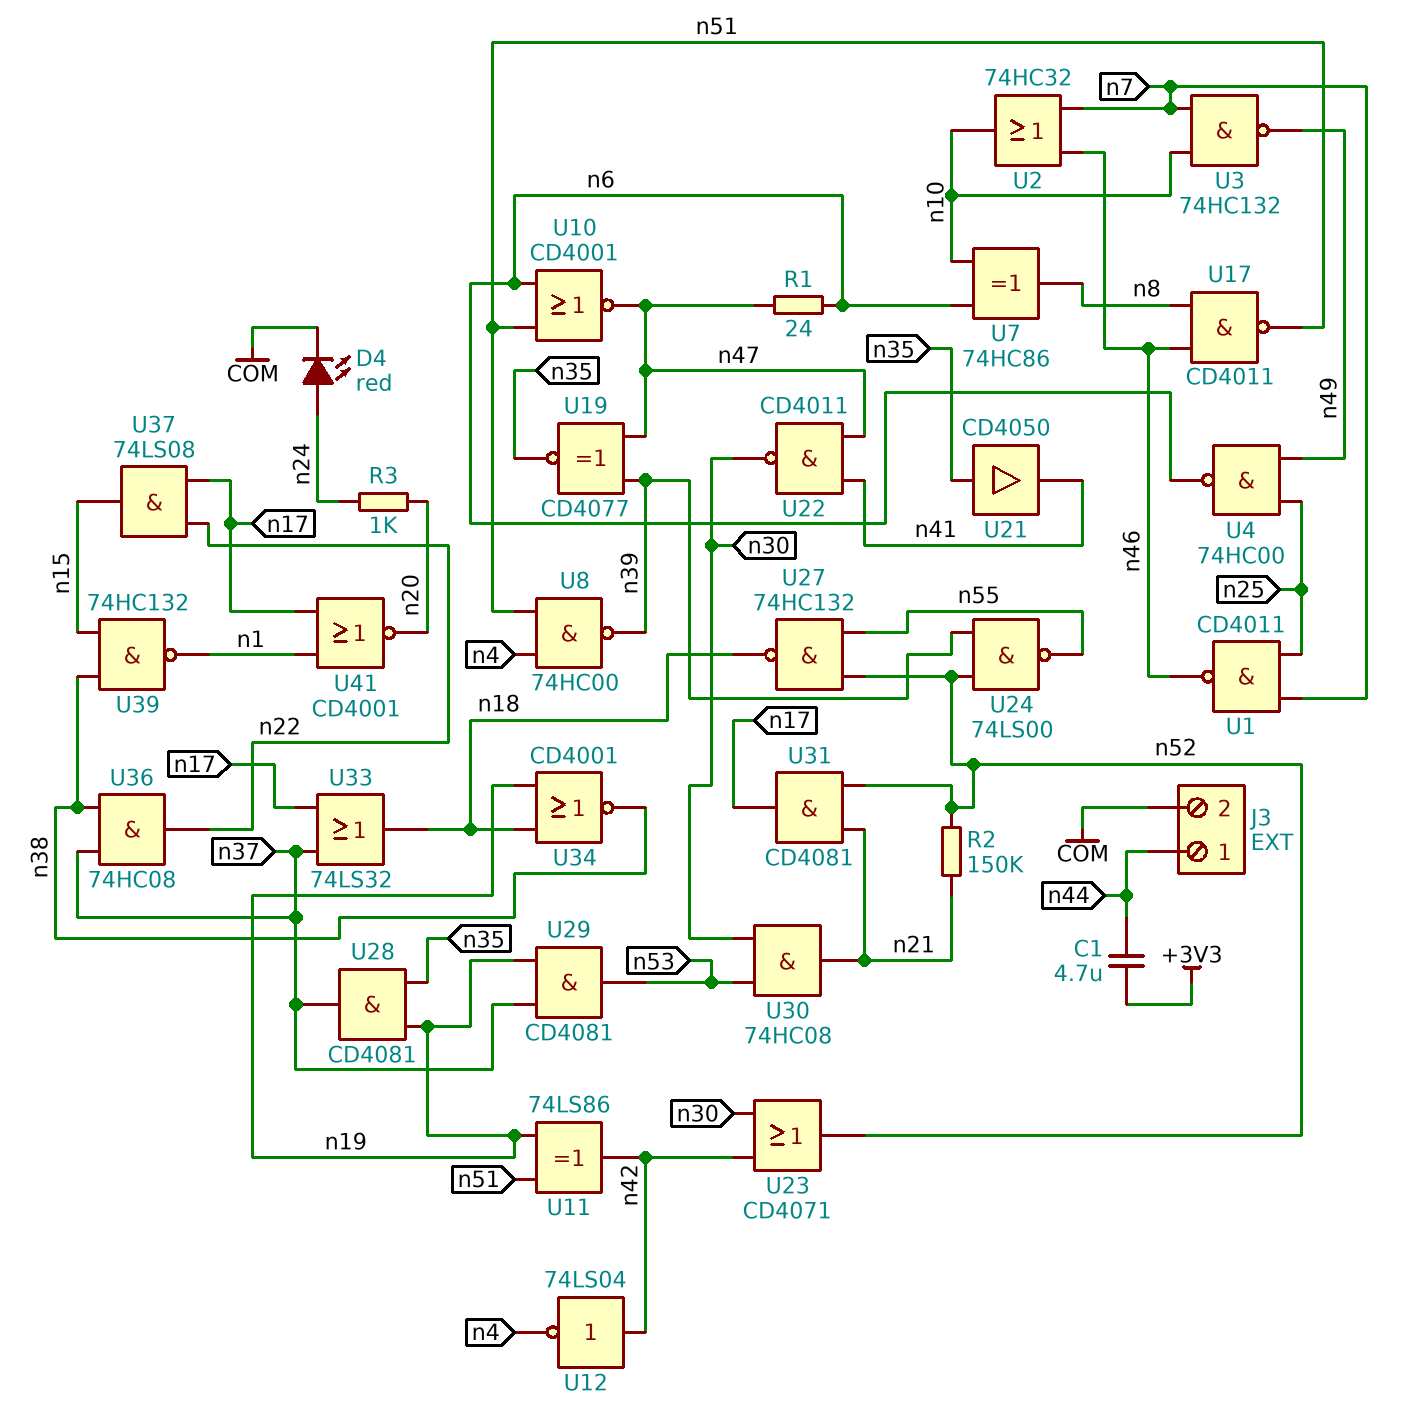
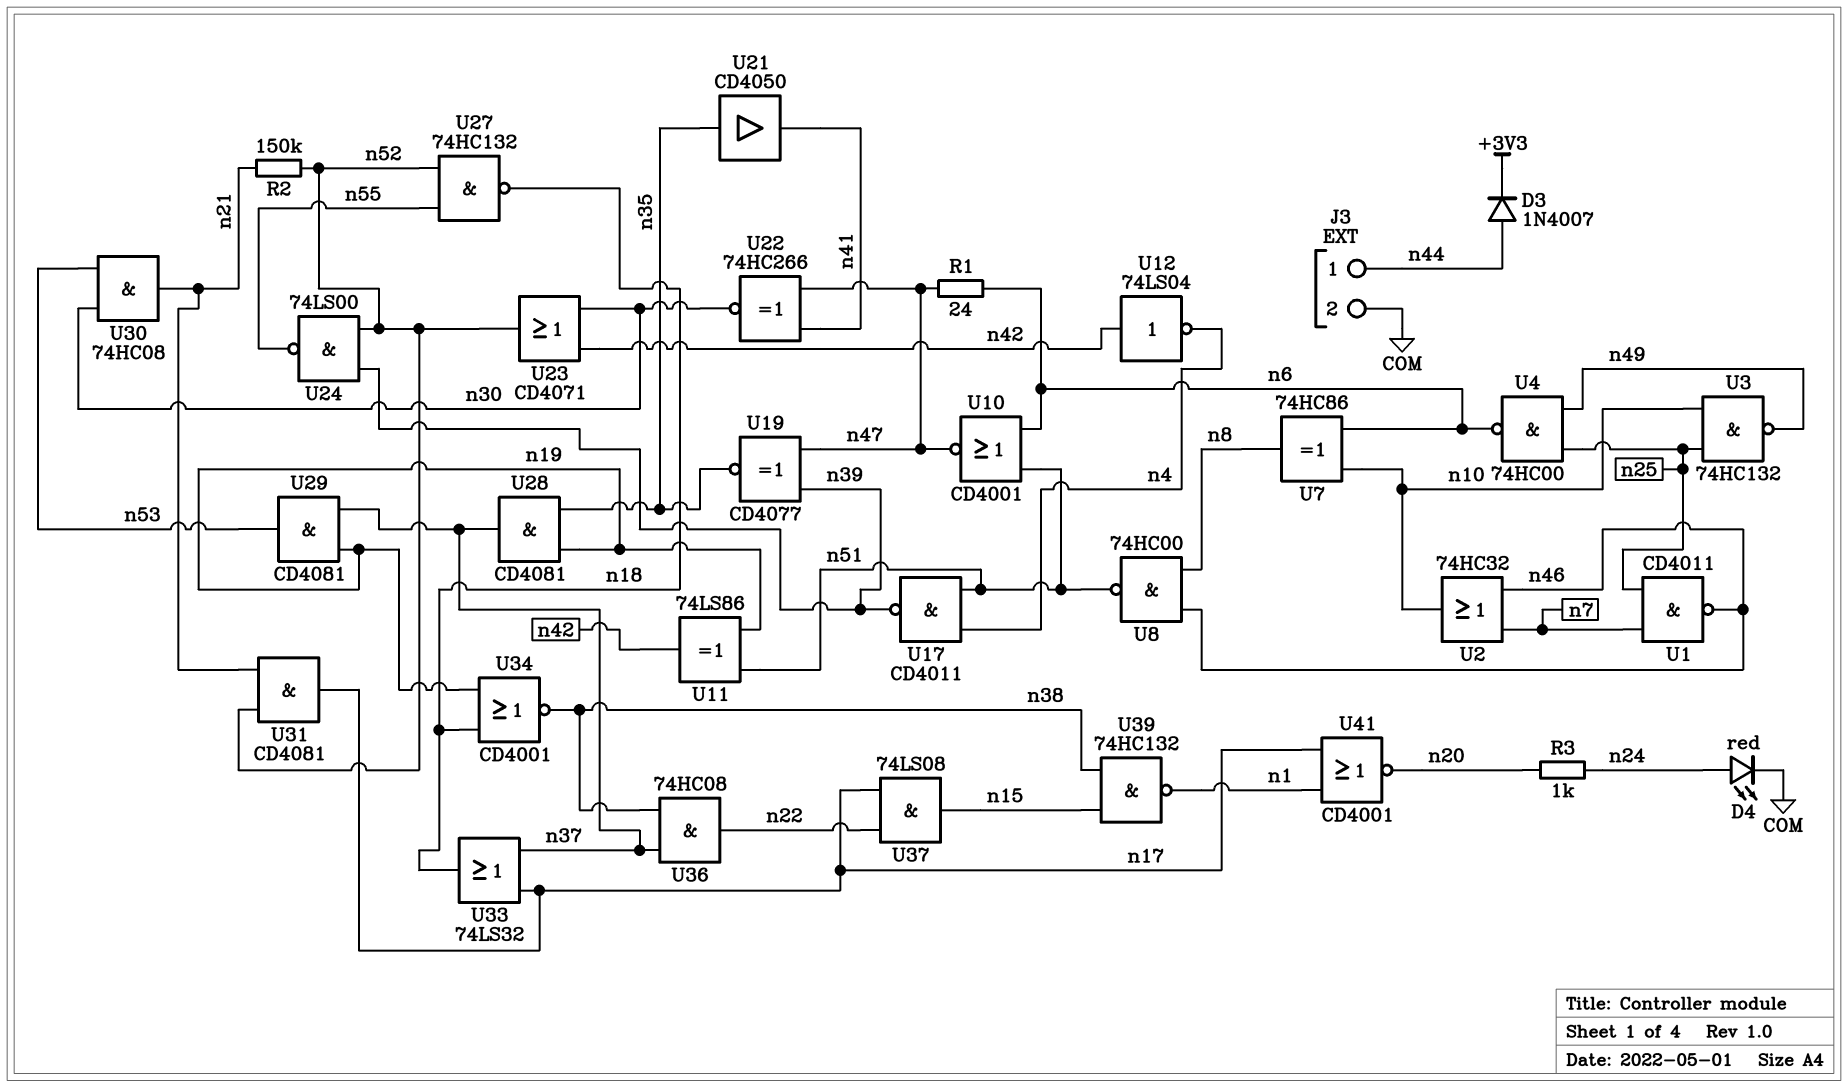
C1: 4.7uF (+3V3, n44) -> none
D3: none -> diode 1N4007 (A n44, K +3V3)
U3: NAND 74HC132 (in n7, in n10, out n49) -> NAND 74HC132 (in n10, in n25, out n49)
U8: NAND 74HC00 (in n4, in n51, out n39) -> NAND 74HC00 (in n8, in n46, out n51)
U17: NAND CD4011 (in n8, in n46, out n51) -> NAND CD4011 (in n4, in n51, out n39)
U22: NAND CD4011 (in n41, in n47, out n30) -> XNOR 74HC266 (in n41, in n47, out n30)

